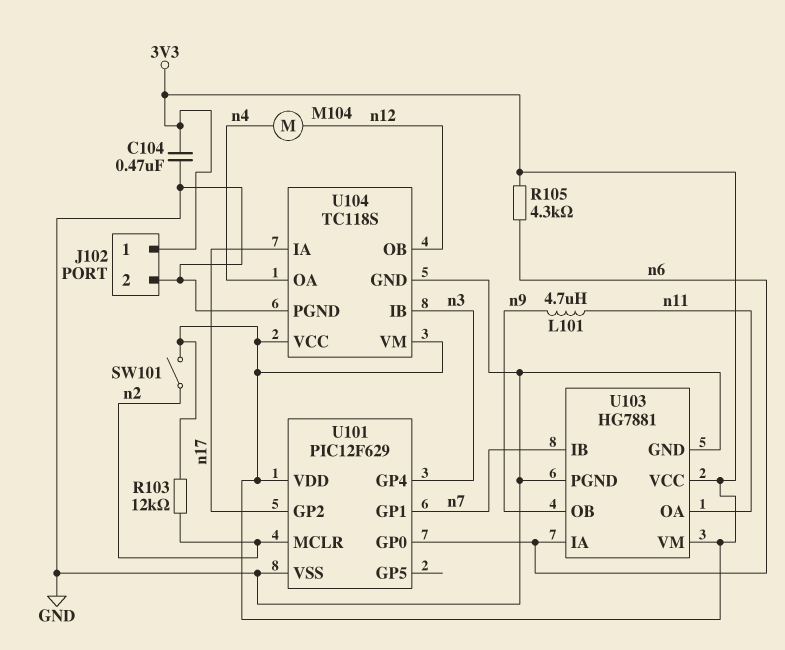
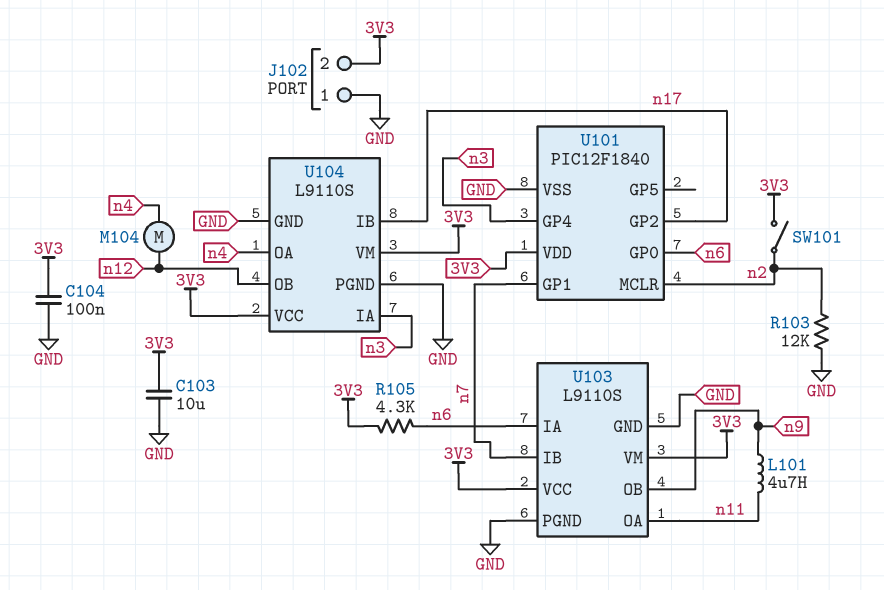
C103: none -> 10uF (3V3, GND)
C104: 470nF (3V3, GND) -> 100nF (3V3, GND)
J102 pin 1: 3V3 -> GND
J102 pin 2: GND -> 3V3
R103: 12k (3V3, n2) -> 12k (GND, n2)
U101: PIC12F629 -> PIC12F1840
U103: HG7881 -> L9110S
U104: TC118S -> L9110S
U104 pin IA: n17 -> n3
U104 pin IB: n3 -> n17

